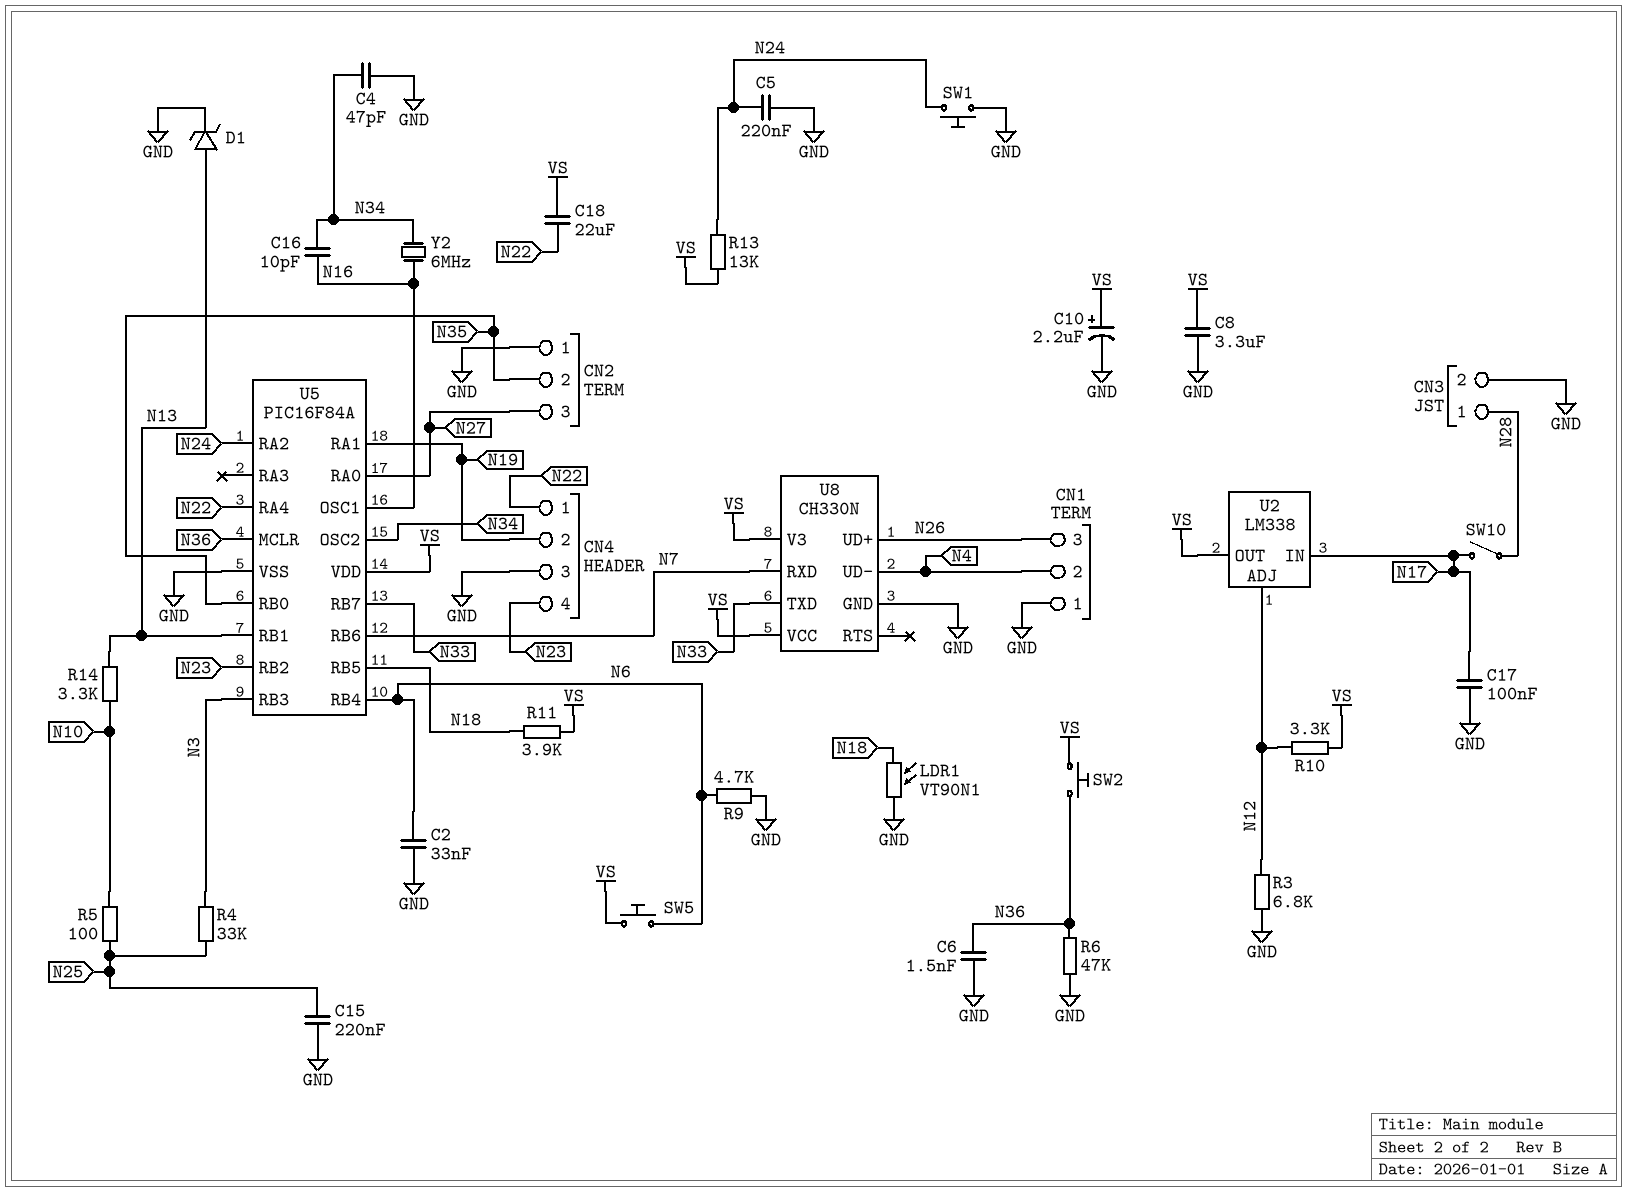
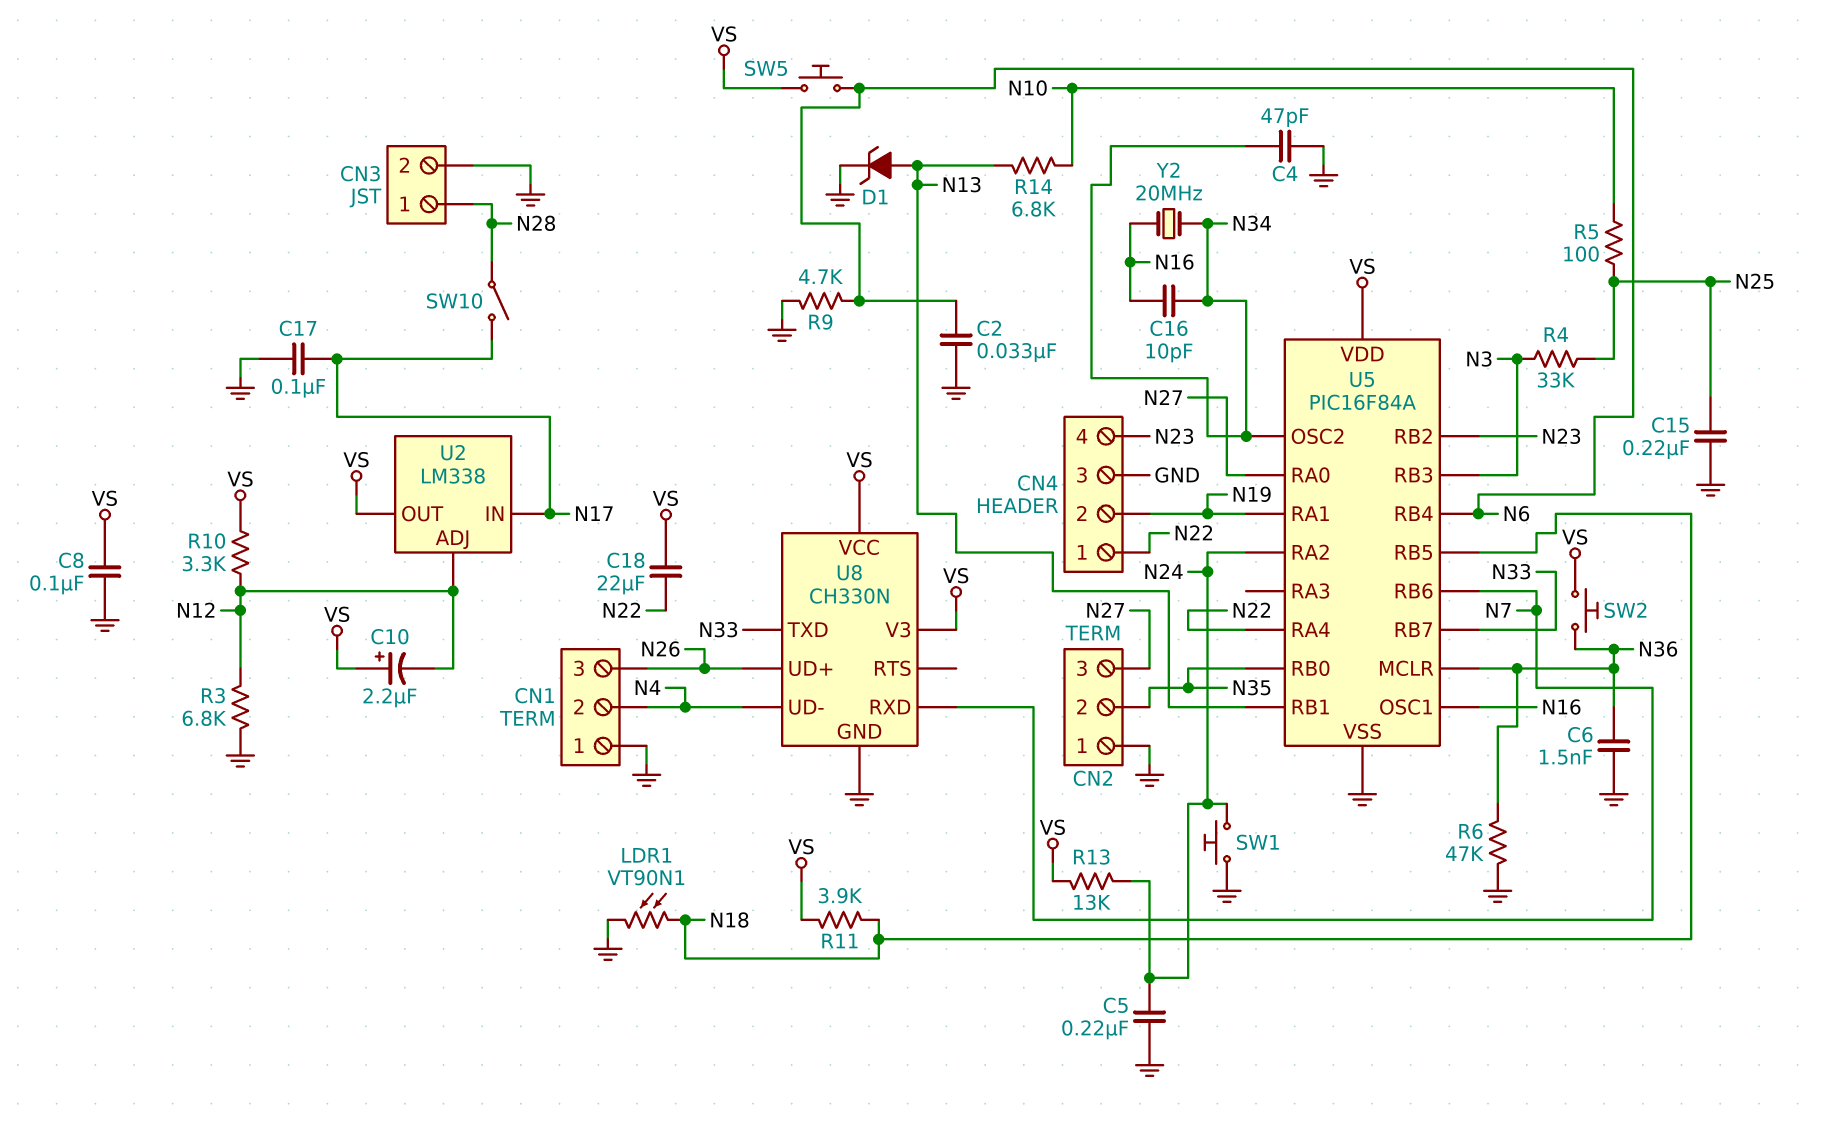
C8: 3.3uF (GND, VS) -> 100nF (GND, VS)
C10: 2.2uF (plus VS, minus GND) -> 2.2uF (plus VS, minus N12)
R14: 3.3k (N10, N13) -> 6.8k (N10, N13)
Y2: 6MHz (N16, N34) -> 20MHz (N16, N34)

